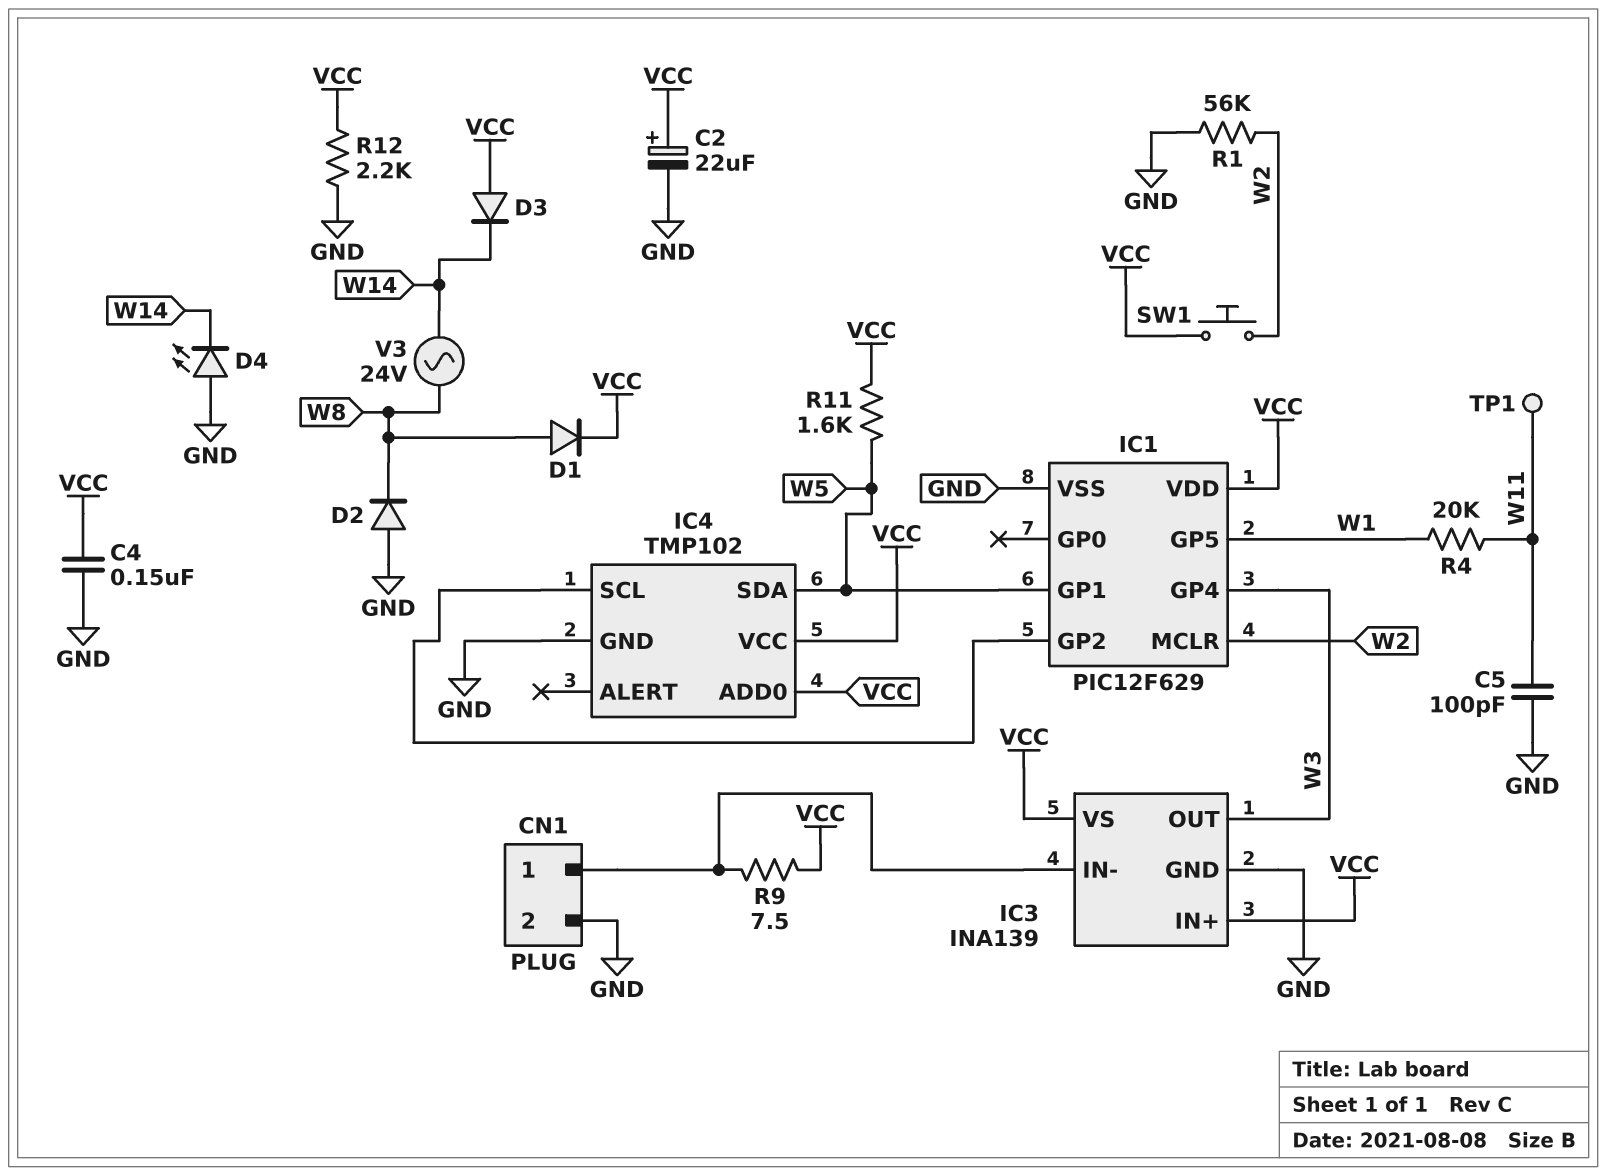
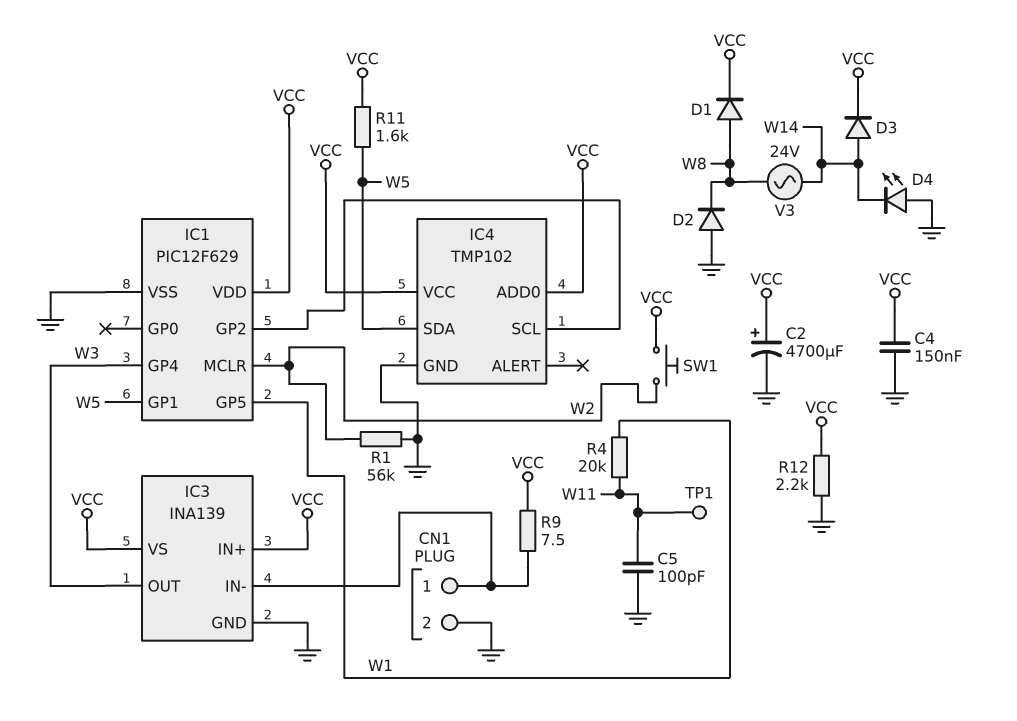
C2: 22uF (plus VCC, minus GND) -> 4700uF (plus VCC, minus GND)
D3: diode (A VCC, K W14) -> diode (A W14, K VCC)

